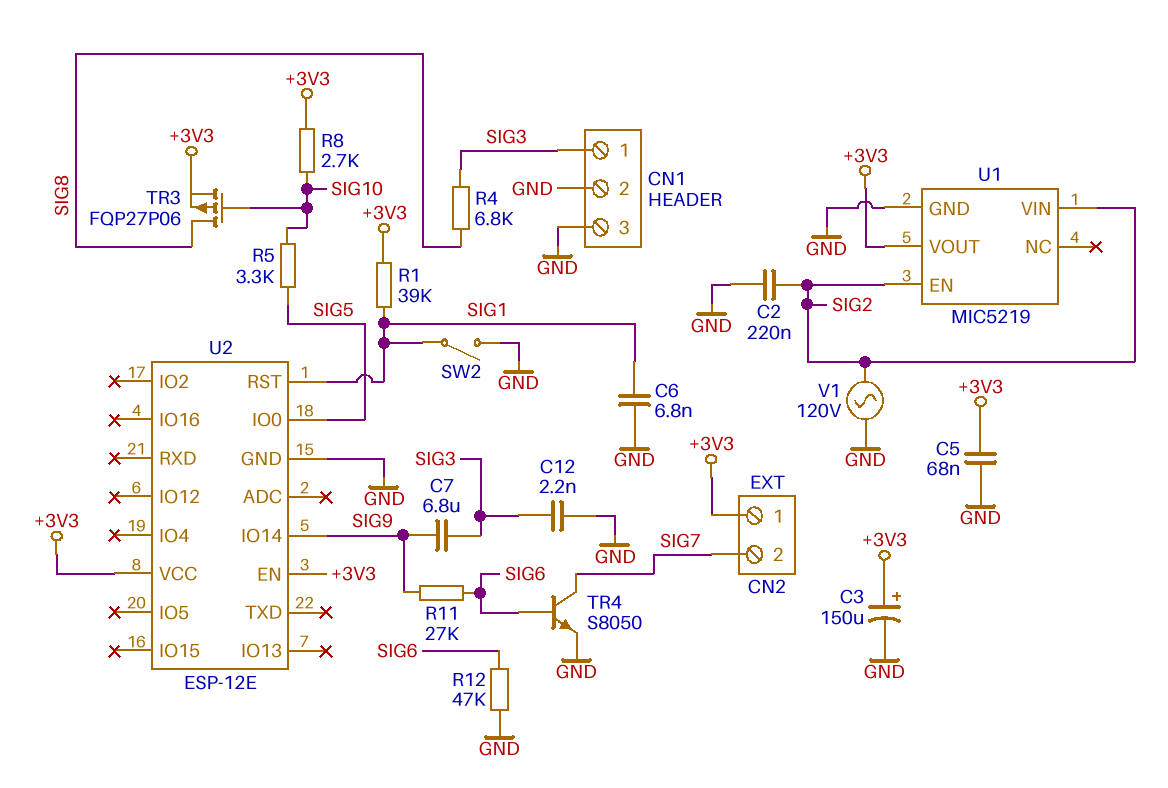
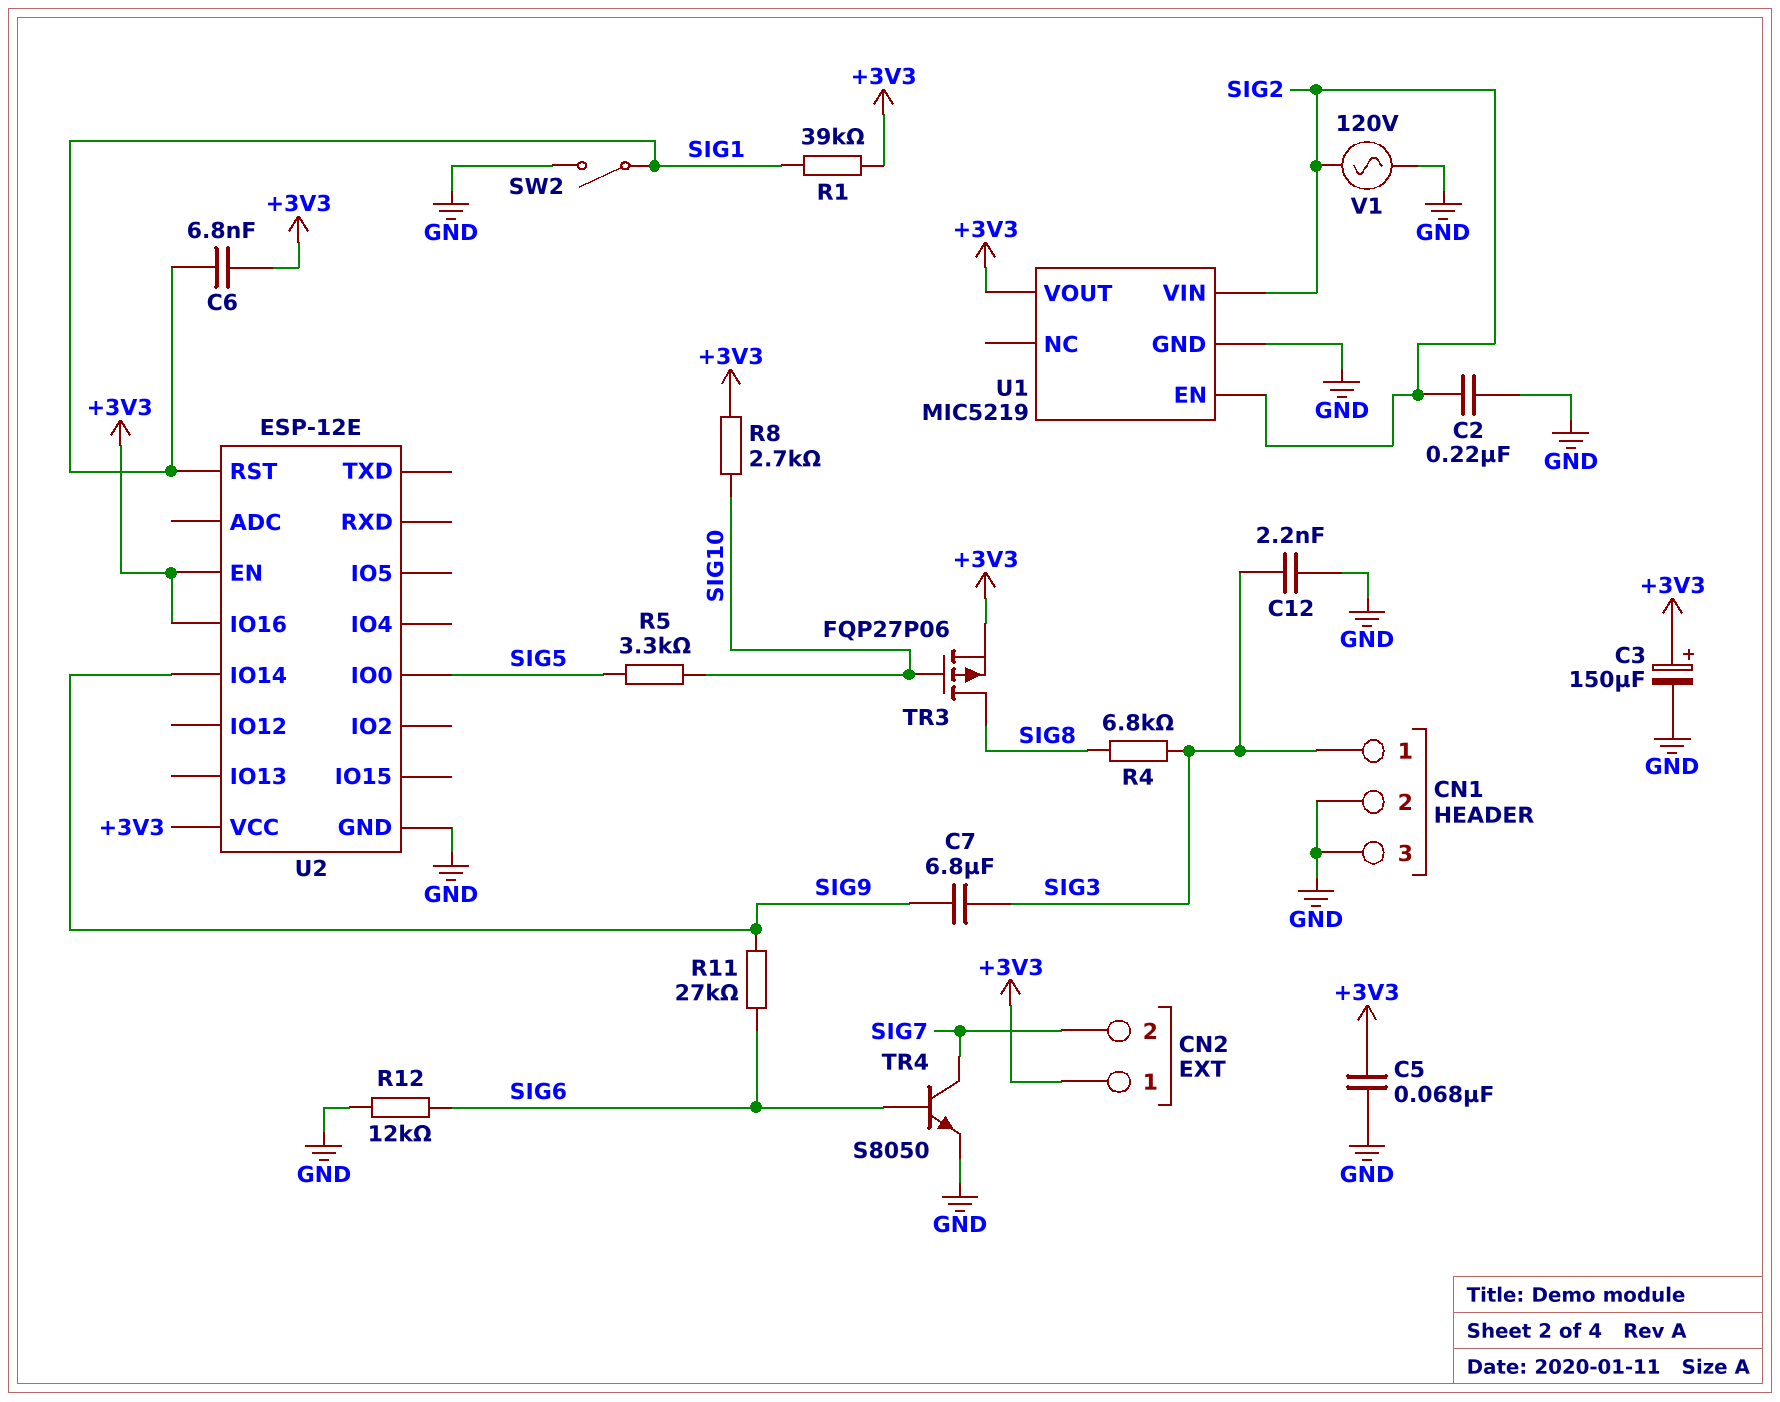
C6: 6.8nF (GND, SIG1) -> 6.8nF (+3V3, SIG1)
R12: 47k (GND, SIG6) -> 12k (GND, SIG6)
U2 pin IO16: none -> +3V3

